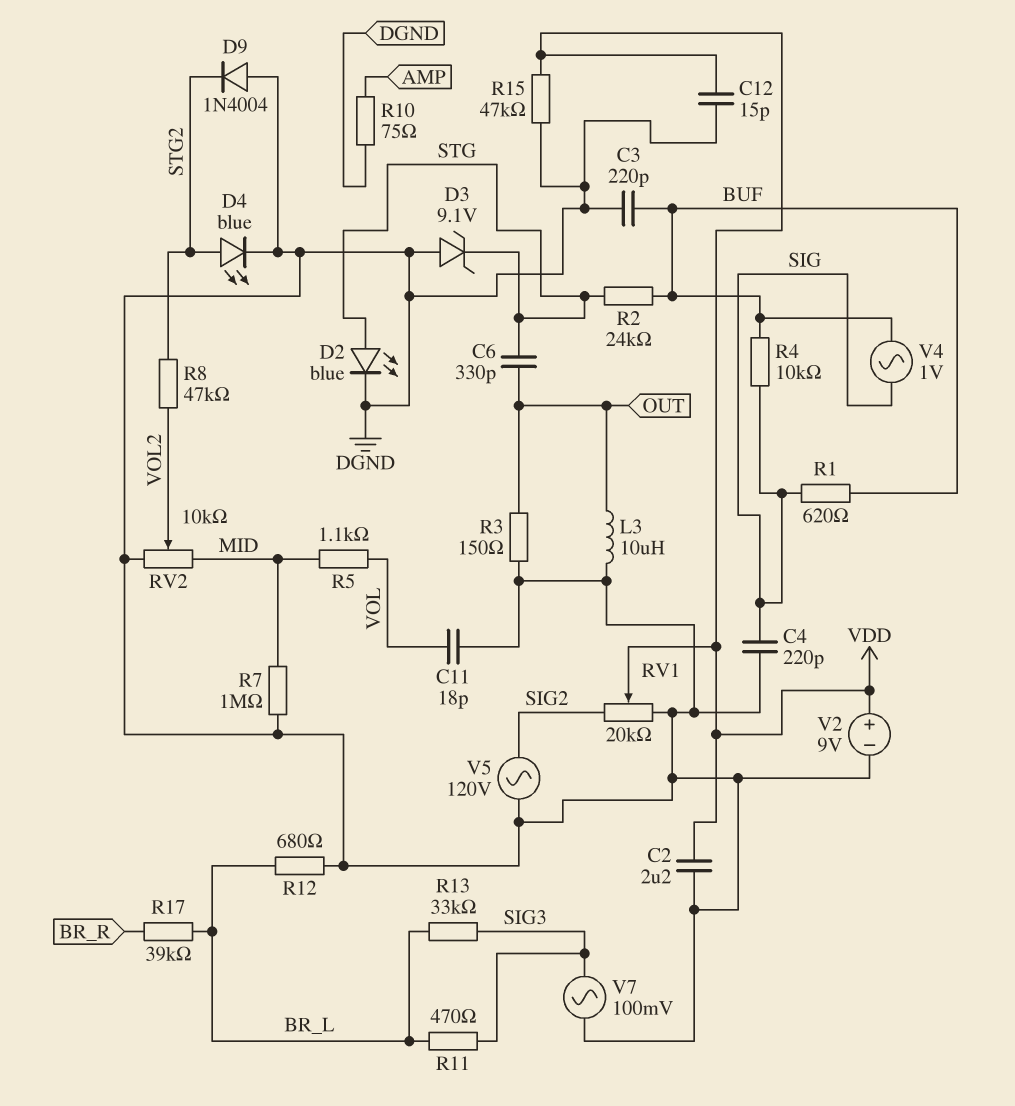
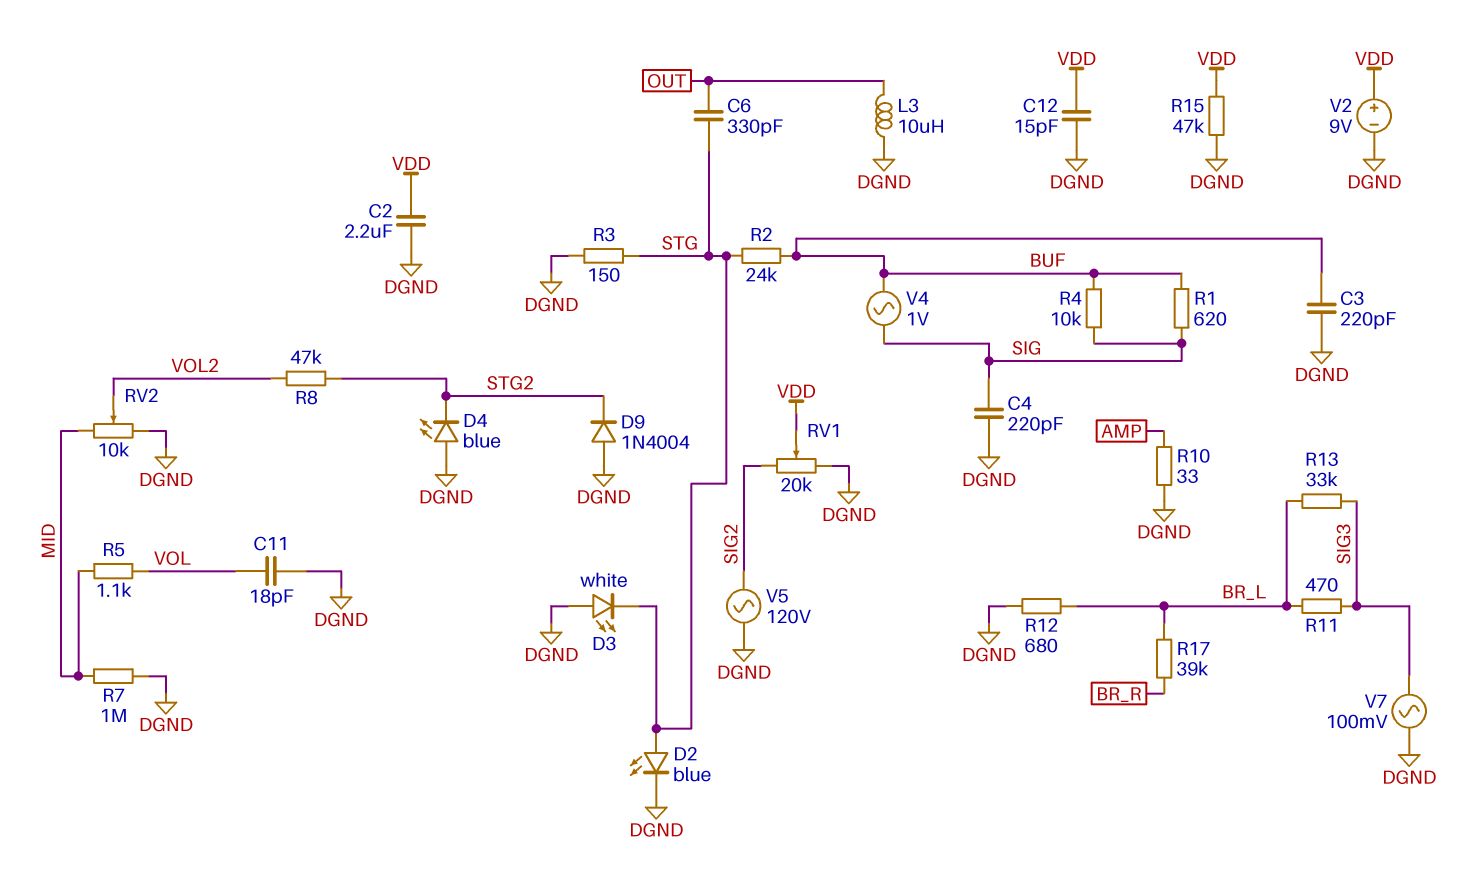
D3: zener 9.1V (A DGND, K STG) -> LED white (A DGND, K STG)
D4: LED blue (A STG2, K DGND) -> LED blue (A DGND, K STG2)
R3: 150 (DGND, OUT) -> 150 (DGND, STG)
R10: 75 (AMP, DGND) -> 33 (AMP, DGND)

